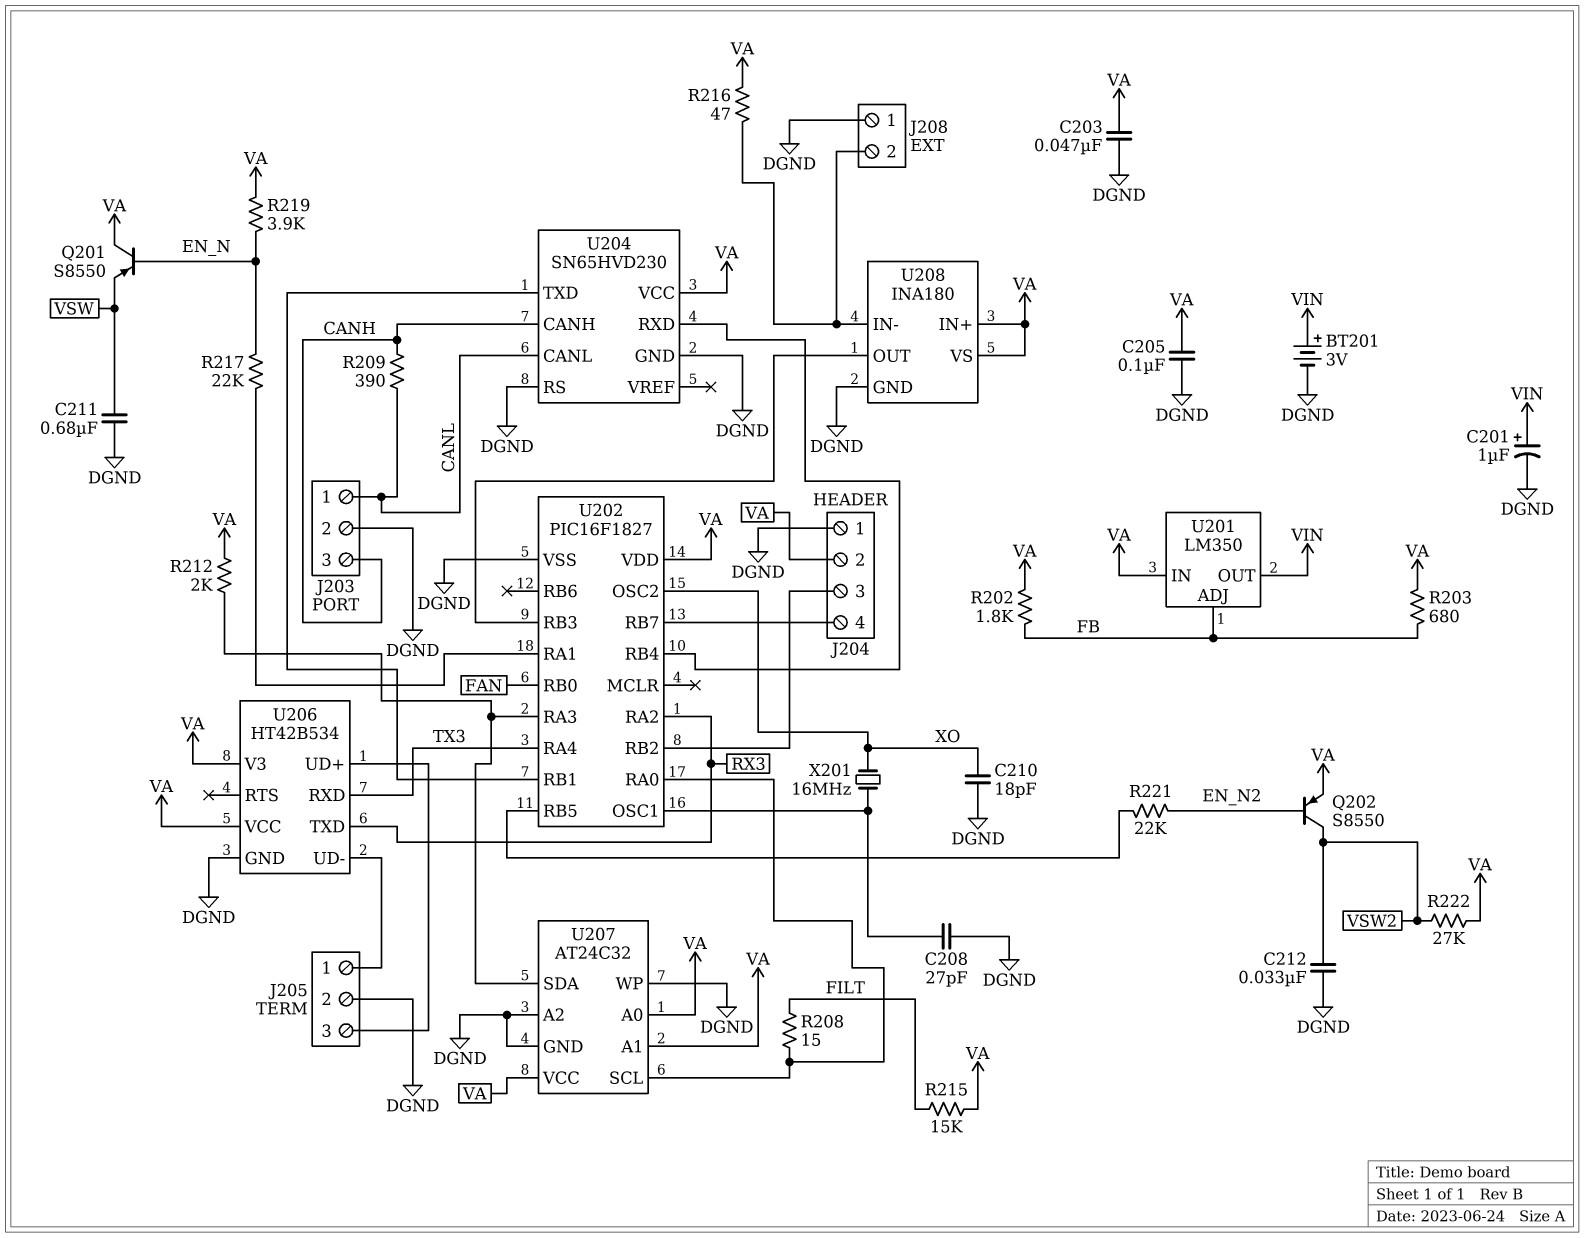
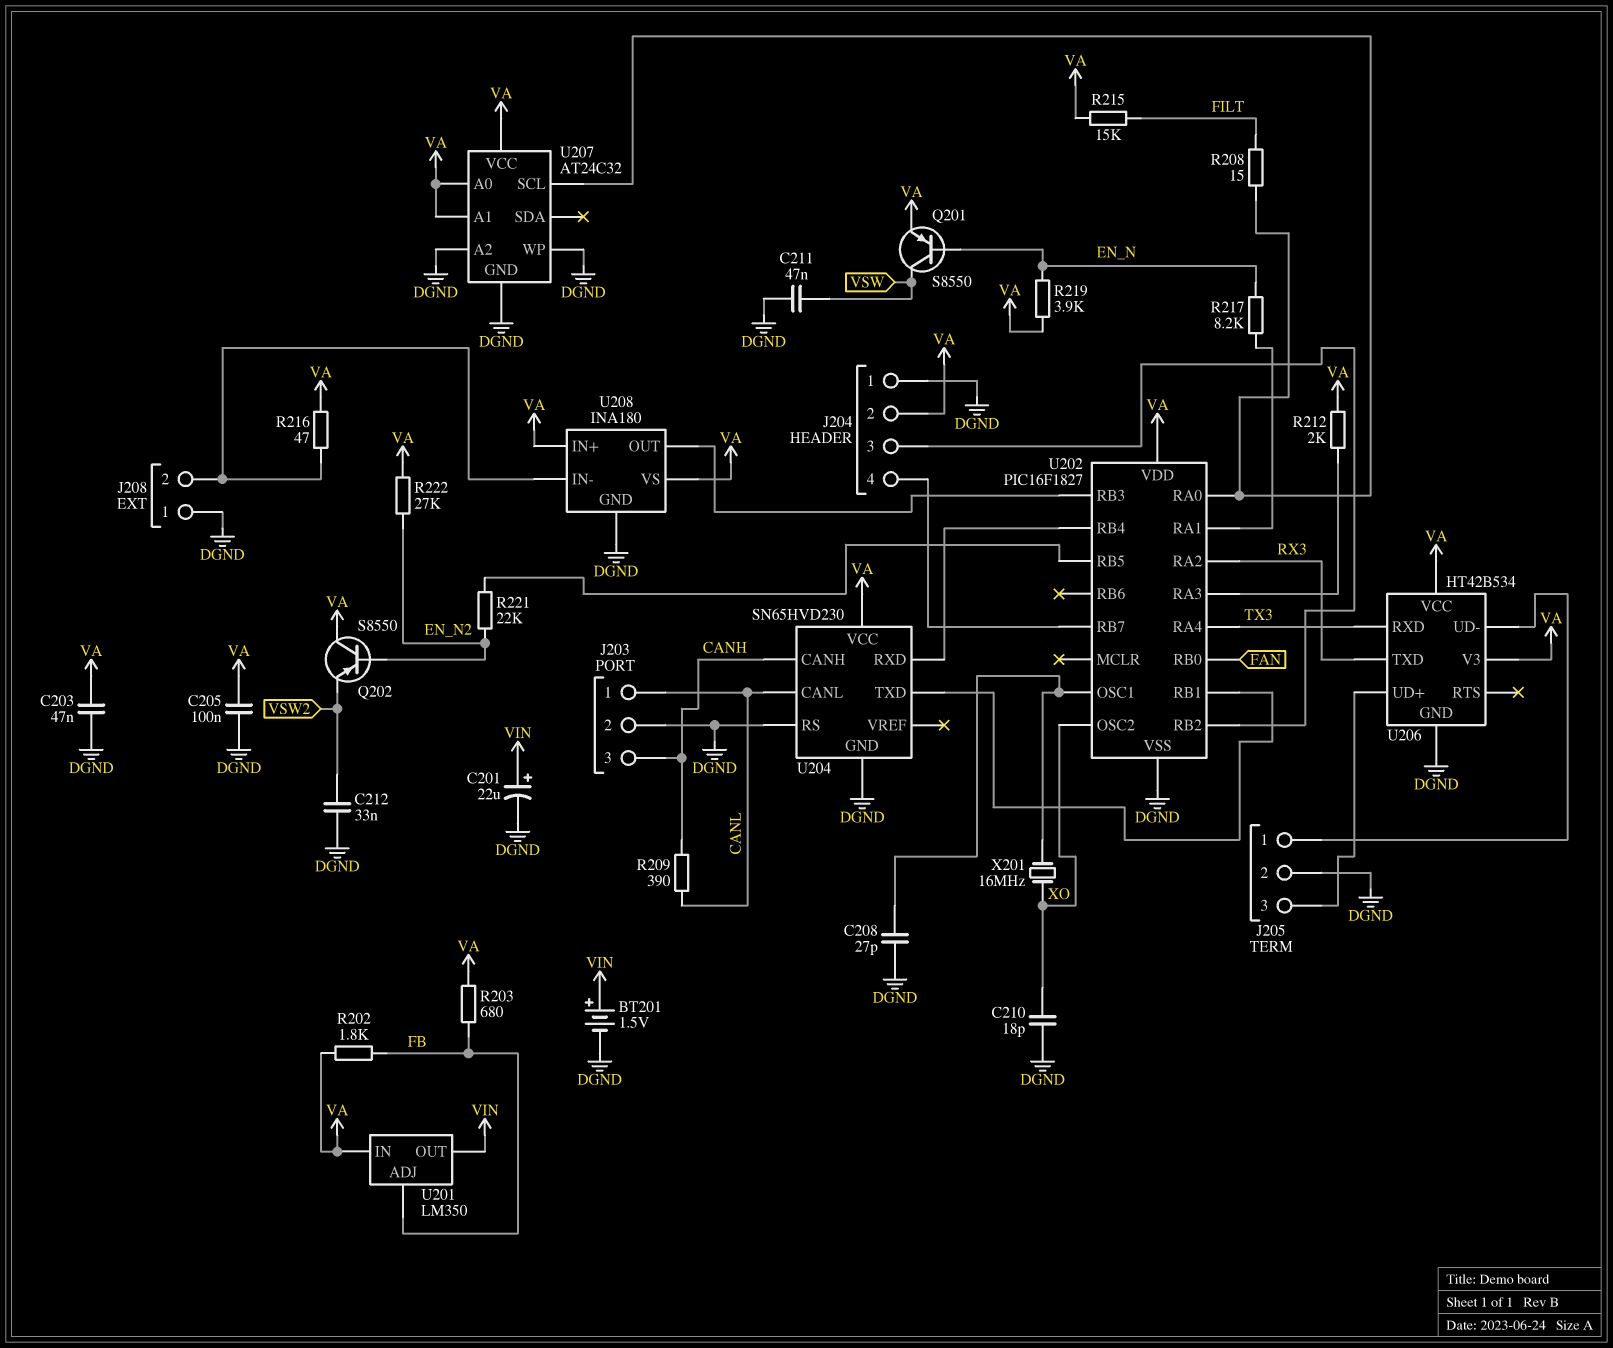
BT201: 3V (plus VIN, minus DGND) -> 1.5V (plus VIN, minus DGND)
C201: 1uF (plus VIN, minus DGND) -> 22uF (plus VIN, minus DGND)
C211: 680nF (DGND, VSW) -> 47nF (DGND, VSW)
Q201: PNP S8550 (B EN_N, C VA, E VSW) -> PNP S8550 (B EN_N, C VSW, E VA)
Q202: PNP S8550 (B EN_N2, C VSW2, E VA) -> PNP S8550 (B EN_N2, C VA, E VSW2)
R217: 22k (EN_N, U202/RA1) -> 8.2k (EN_N, U202/RA1)
R222: 27k (VA, VSW2) -> 27k (EN_N2, VA)
U207 pin SDA: U202/RA3 -> none

